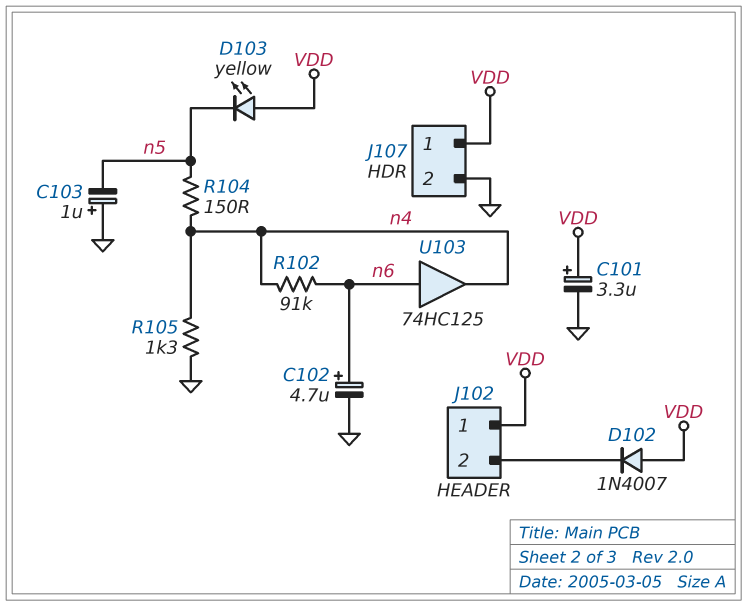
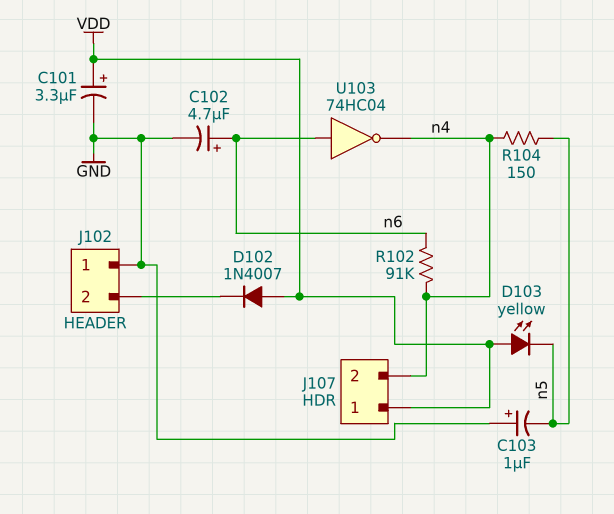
J102 pin 1: VDD -> GND
J107 pin 2: GND -> n4
R105: 1.3k (GND, n4) -> none
U103: buffer 74HC125 (in n6, out n4) -> NOT 74HC04 (in n6, out n4)

